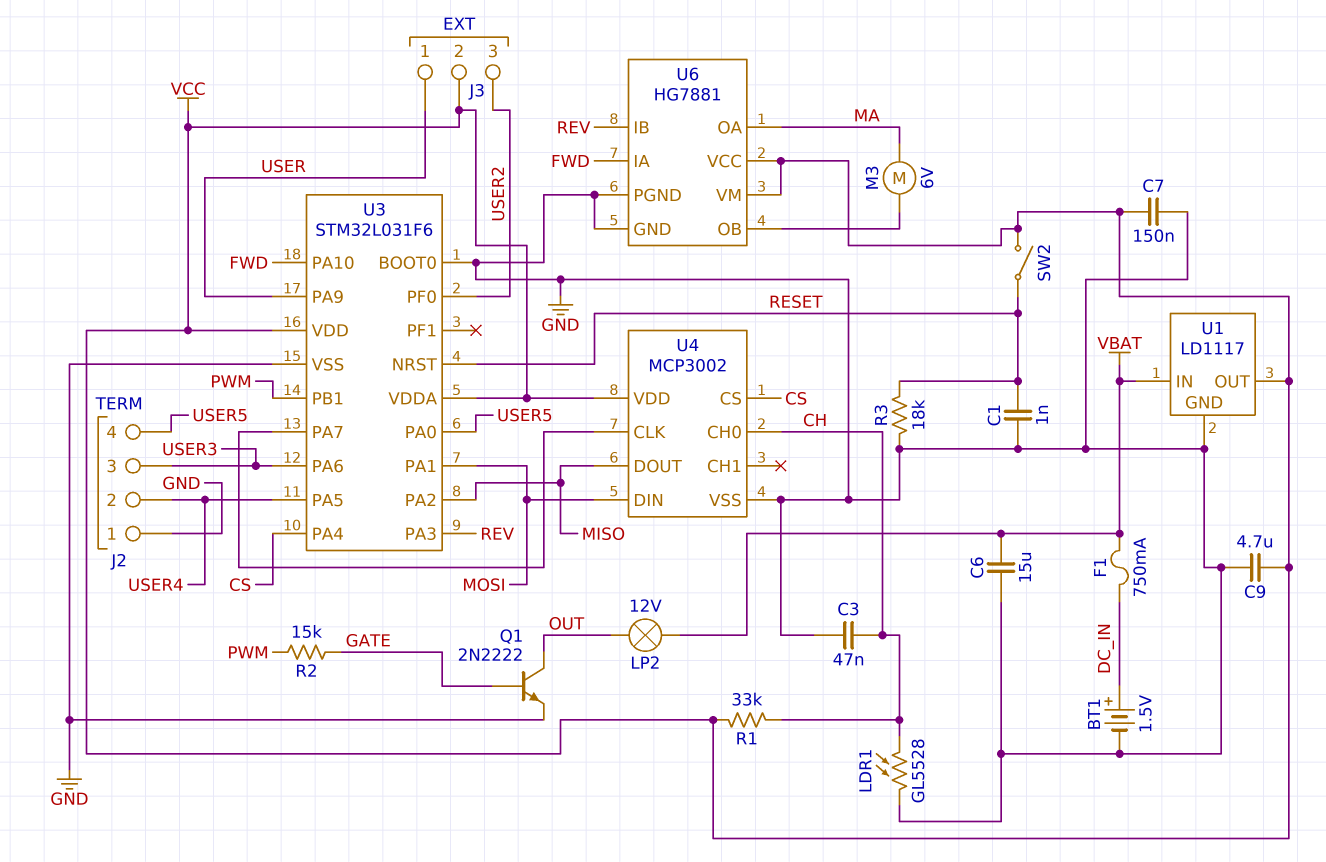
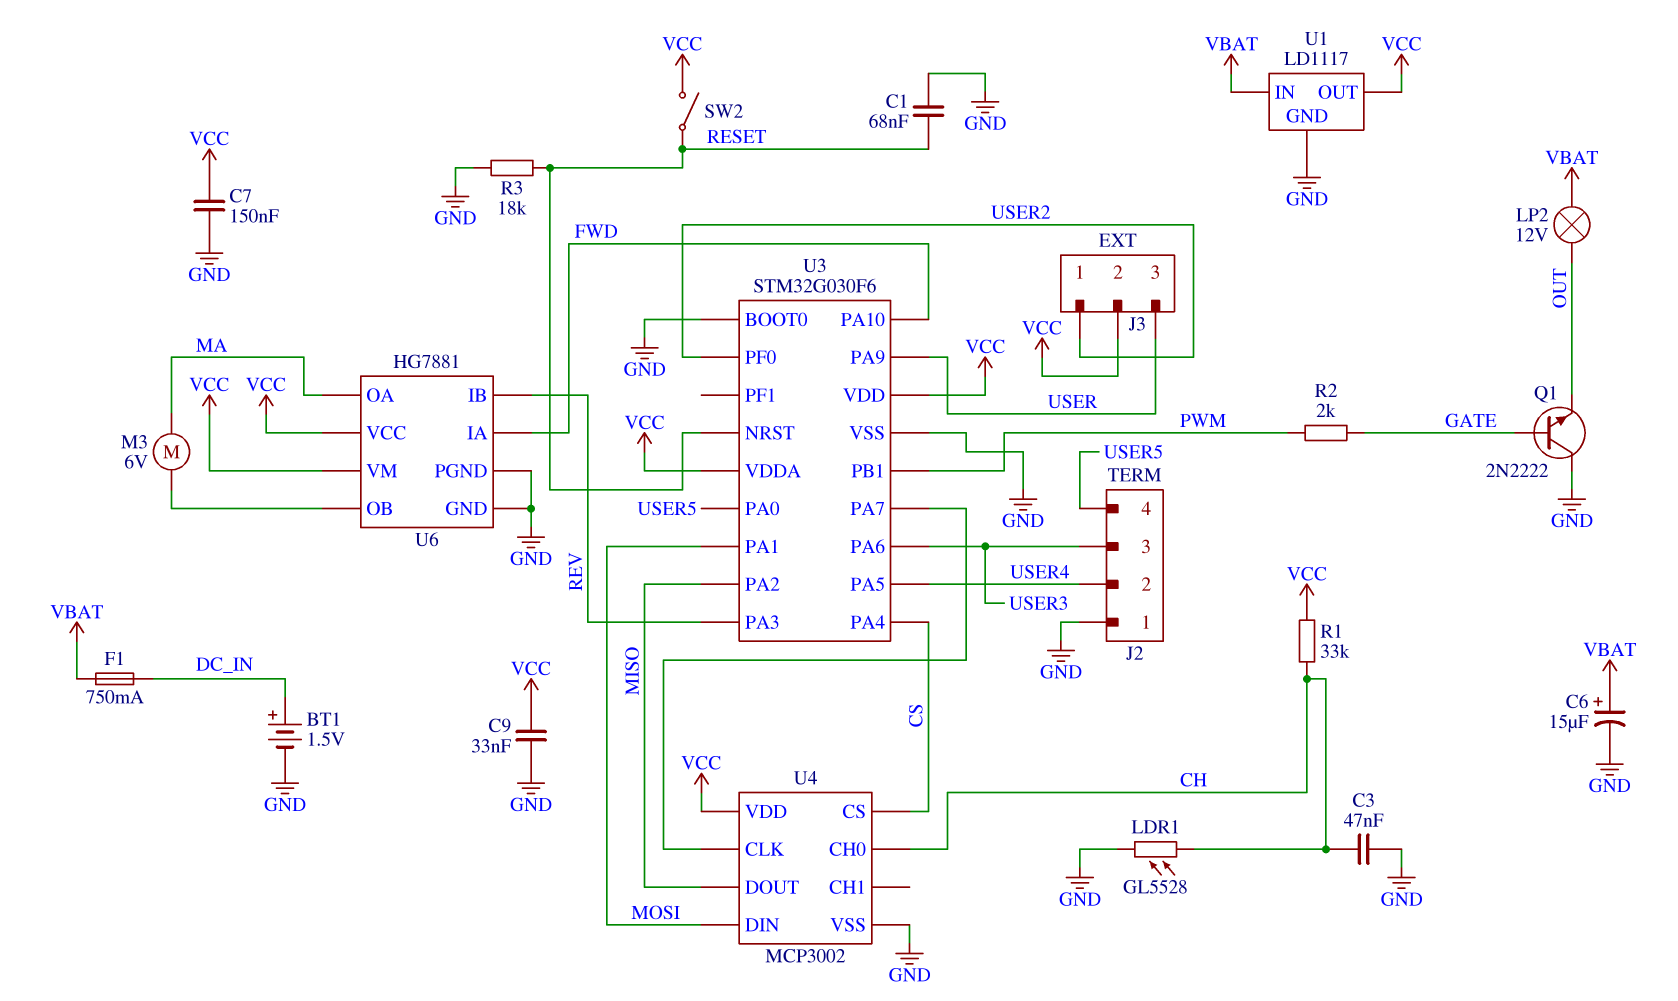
C1: 1nF (GND, RESET) -> 68nF (GND, RESET)
C6: 15uF (GND, VBAT) -> 15uF (plus VBAT, minus GND)
C9: 4.7uF (GND, VCC) -> 33nF (GND, VCC)
J3 pin 1: USER -> USER2
J3 pin 3: USER2 -> USER
Q1: NPN 2N2222 (B GATE, C OUT, E GND) -> NPN 2N2222 (B GATE, C GND, E OUT)
R2: 15k (GATE, PWM) -> 2k (GATE, PWM)
U3: STM32L031F6 -> STM32G030F6

